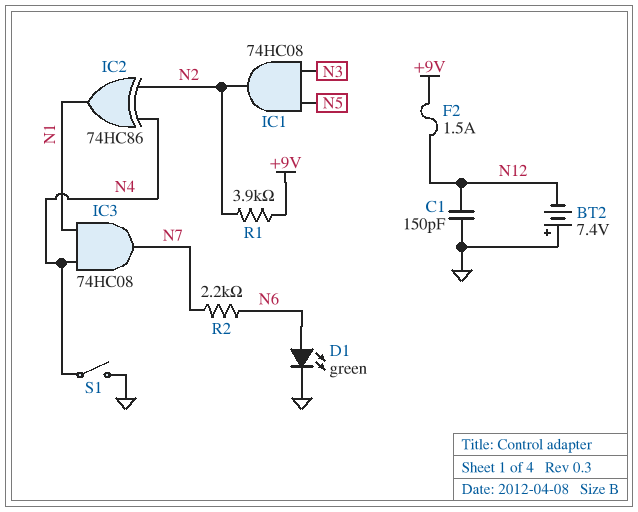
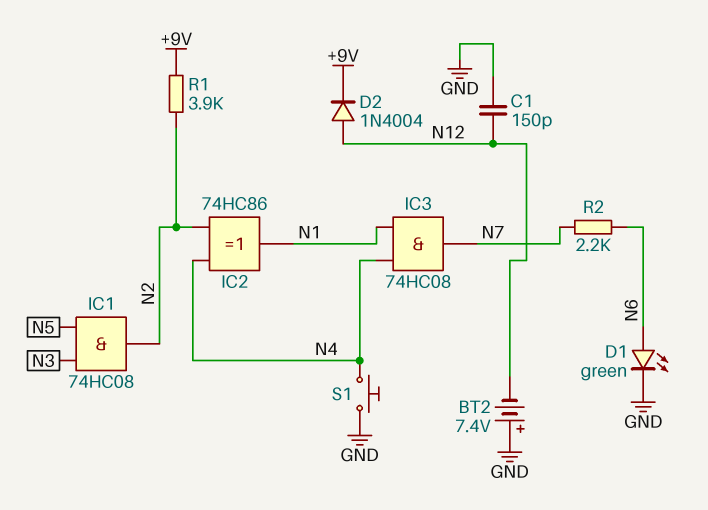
D2: none -> diode 1N4004 (A N12, K +9V)
F2: 1.5A (+9V, N12) -> none
S1: switch (GND, N4) -> button (GND, N4)

